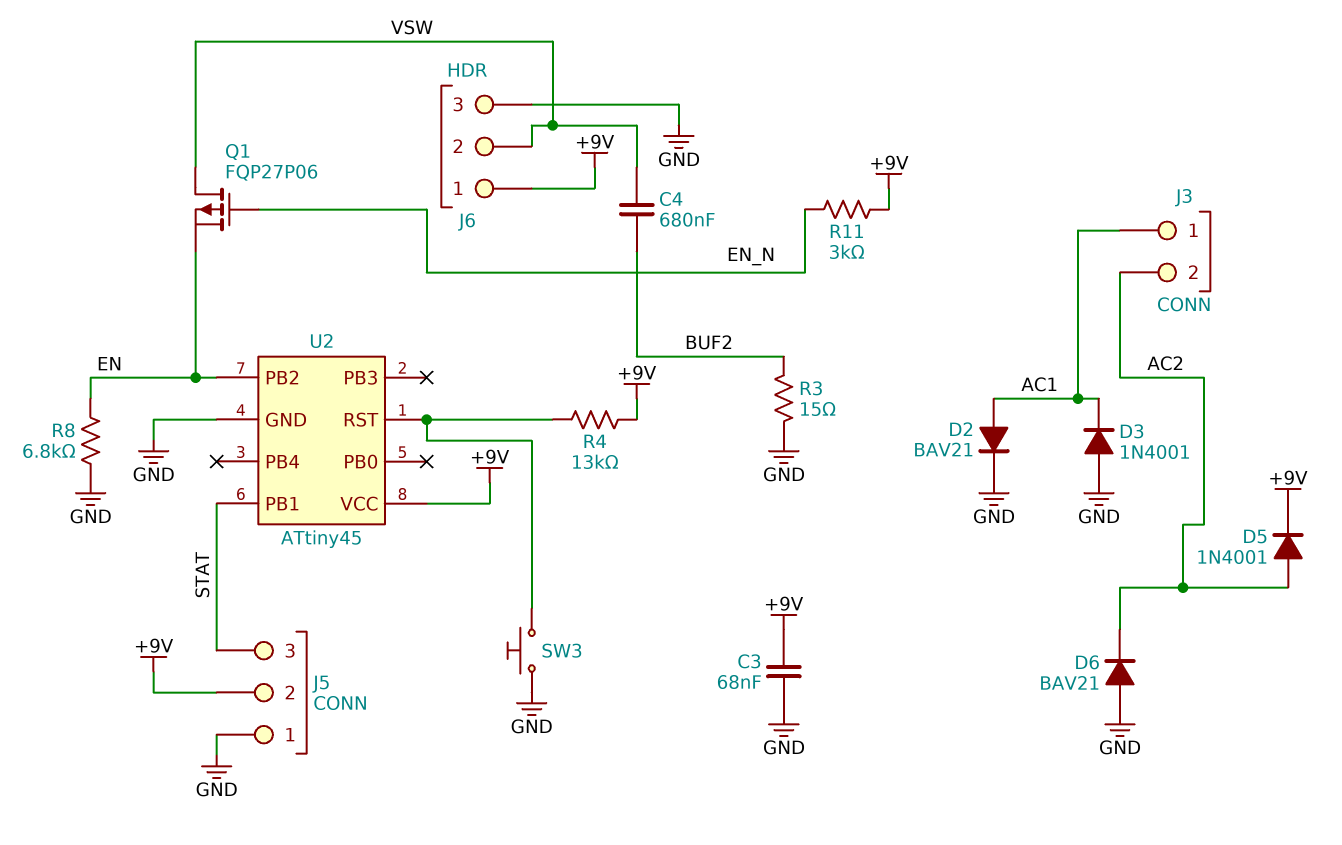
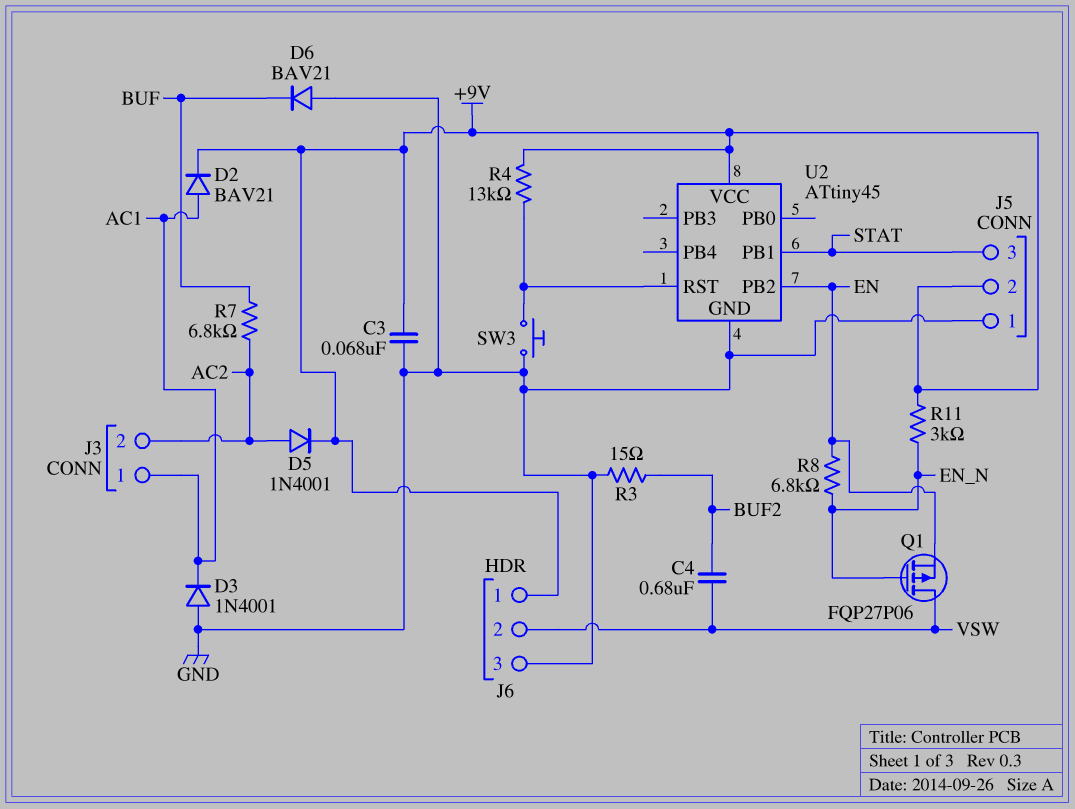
D2: diode BAV21 (A AC1, K GND) -> diode BAV21 (A AC1, K +9V)
D6: diode BAV21 (A GND, K AC2) -> diode BAV21 (A GND, K BUF)
R7: none -> 6.8k (AC2, BUF)
R8: 6.8k (EN, GND) -> 6.8k (EN, EN_N)

